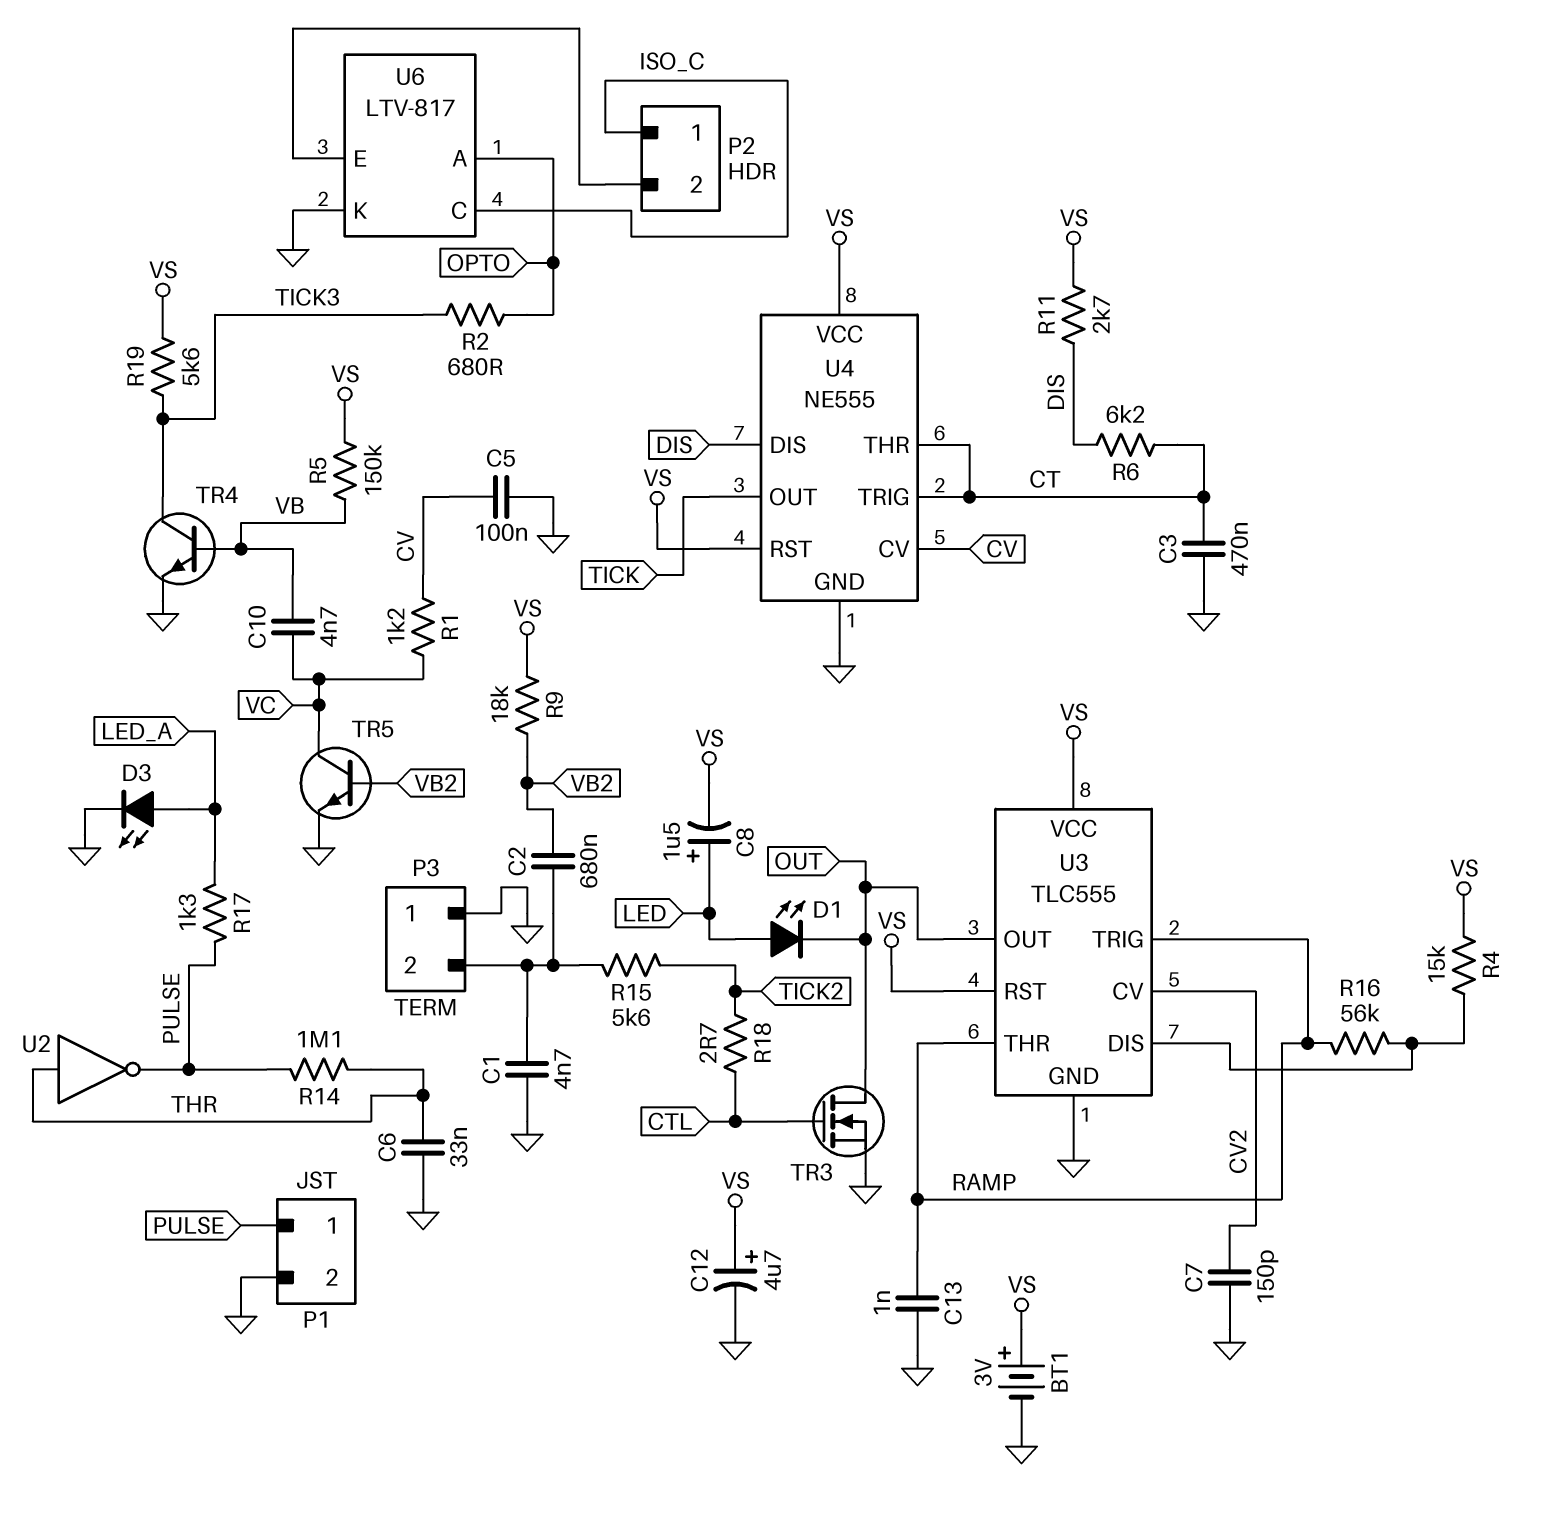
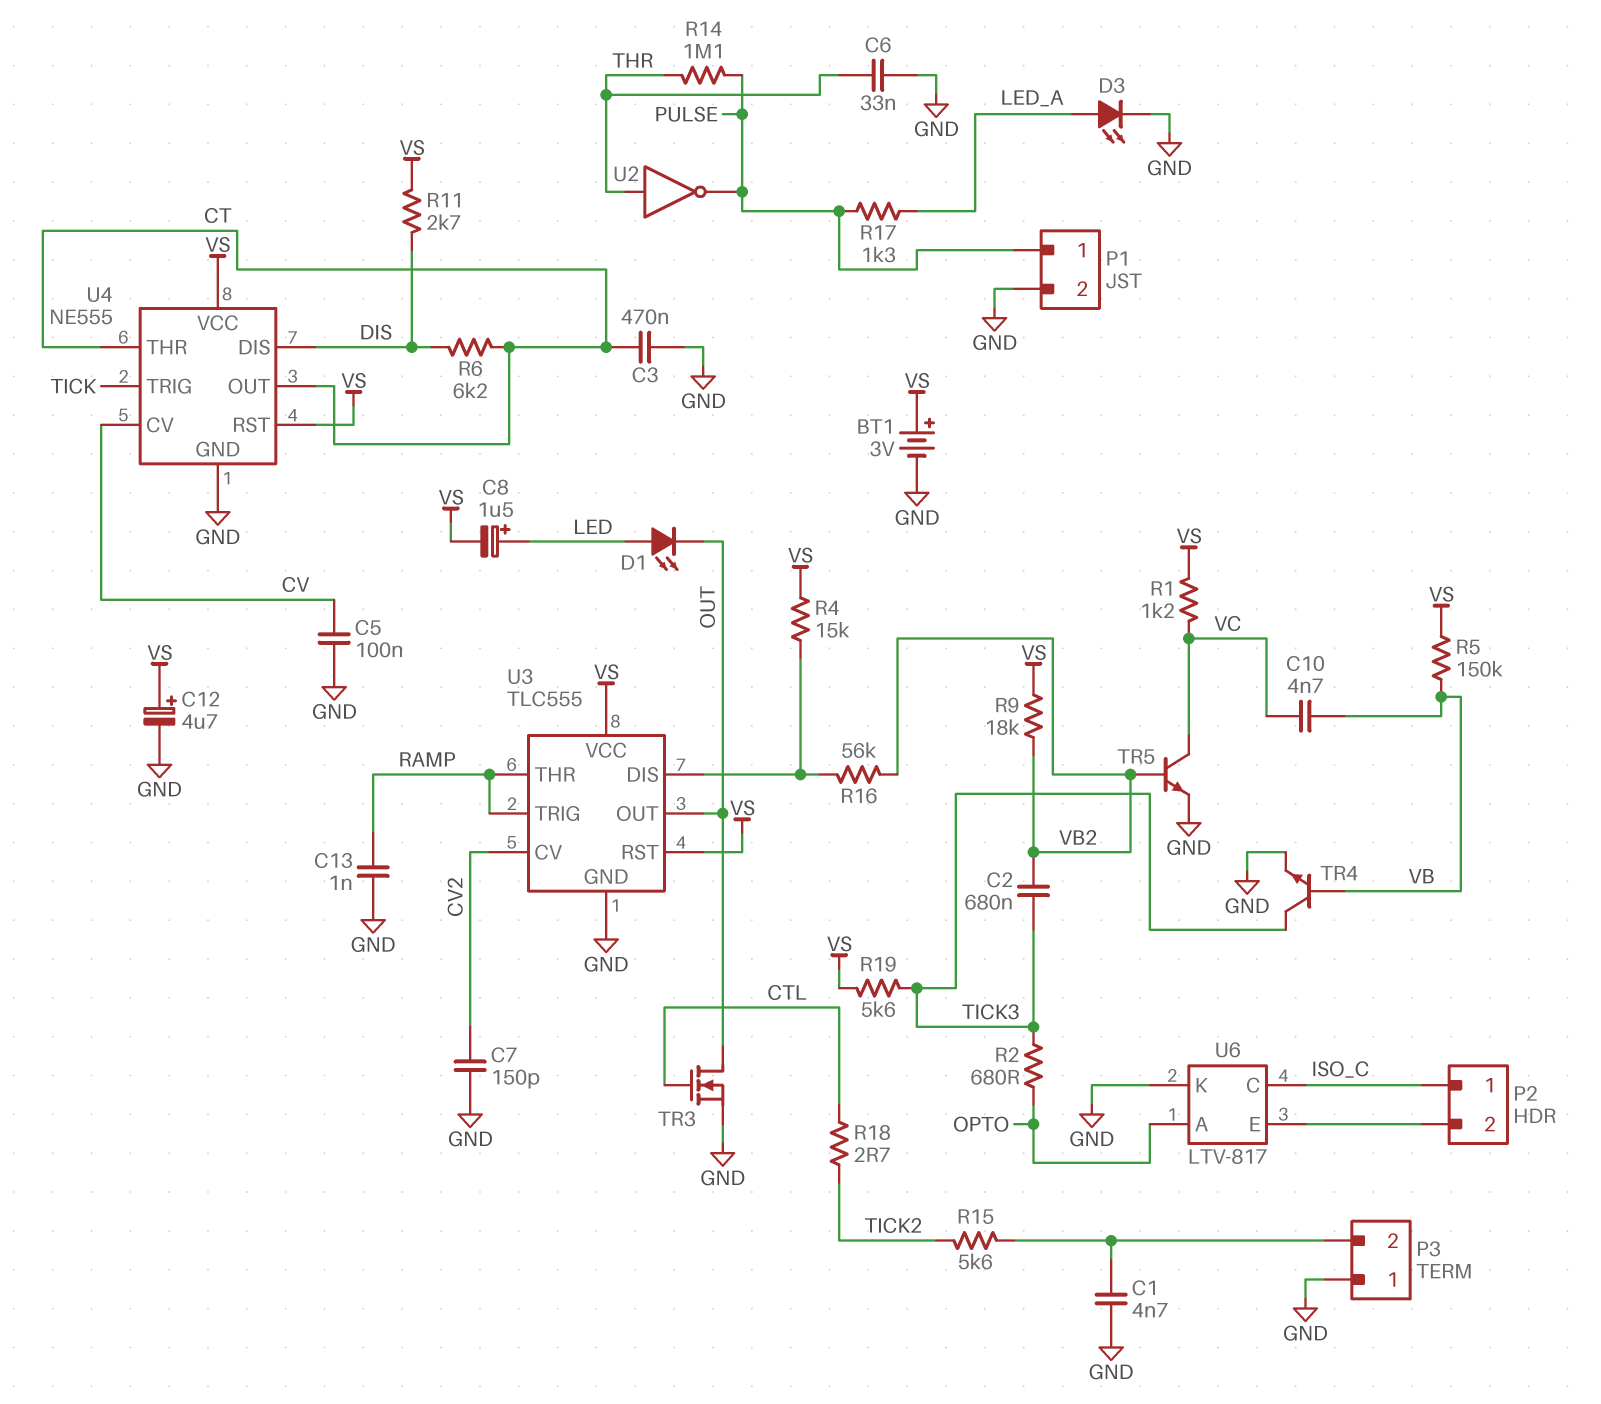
C2: 680nF (P3/2, VB2) -> 680nF (TICK3, VB2)
R1: 1.2k (CV, VC) -> 1.2k (VC, VS)
R16: 56k (RAMP, U3/DIS) -> 56k (U3/DIS, VB2)
U4 pin OUT: TICK -> CT
U4 pin TRIG: CT -> TICK

